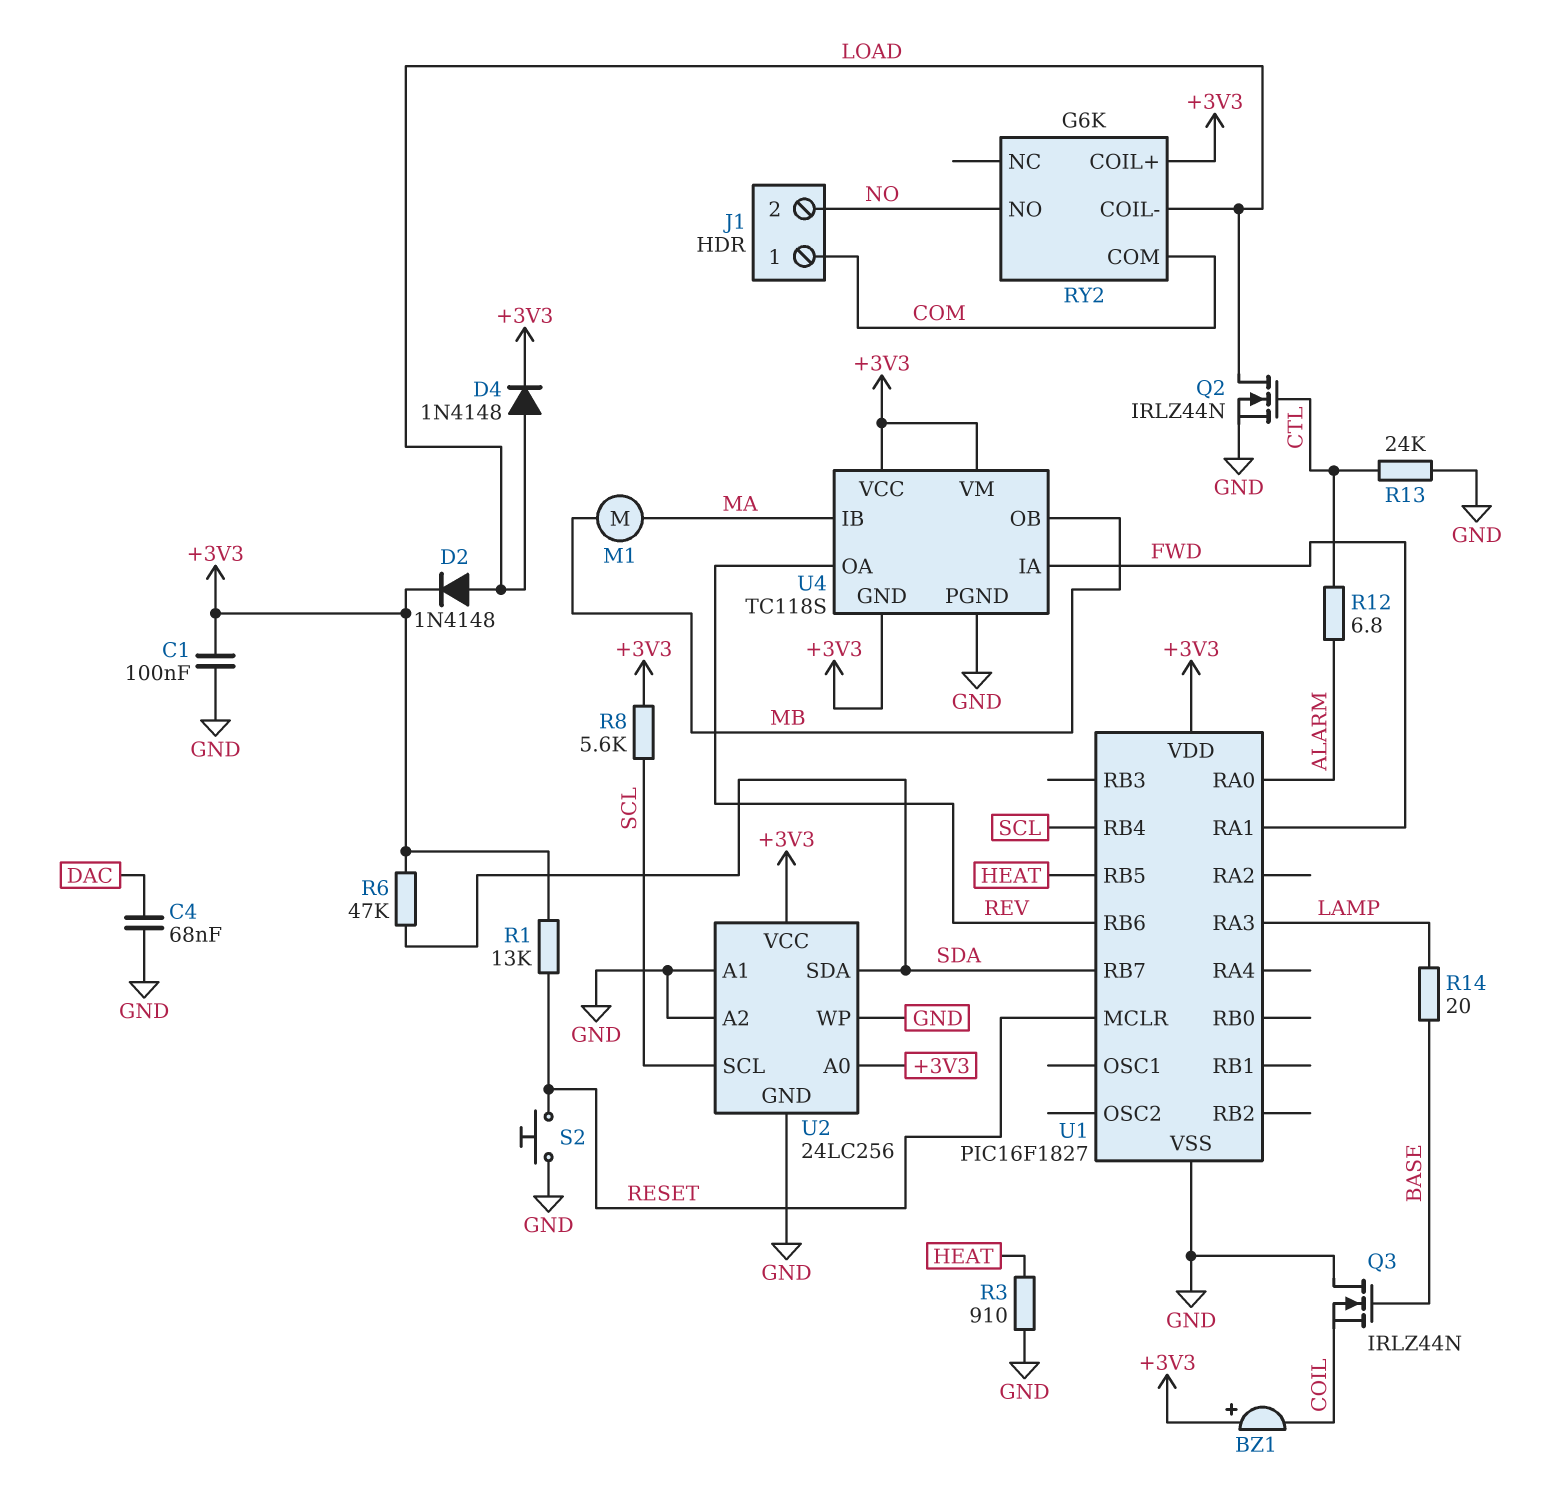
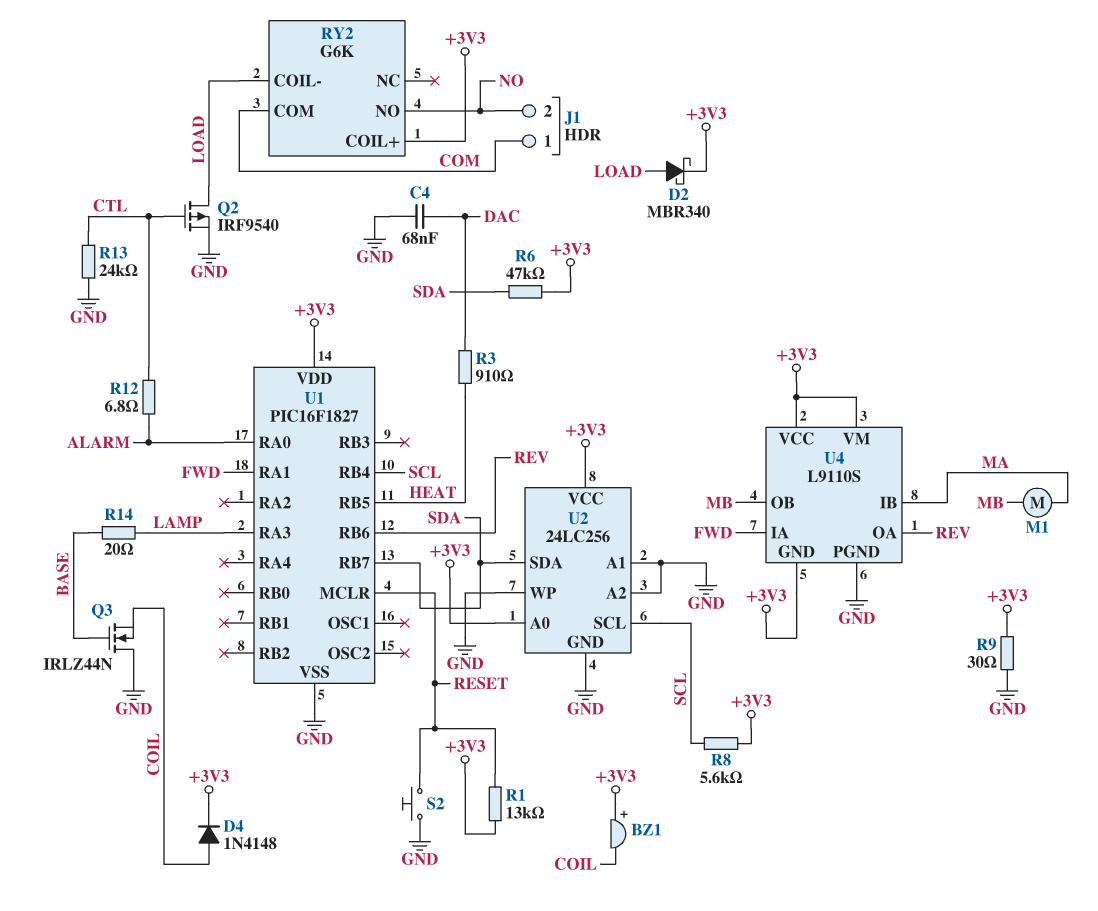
C1: 100nF (+3V3, GND) -> none
D2: diode 1N4148 (A LOAD, K +3V3) -> schottky MBR340 (A LOAD, K +3V3)
D4: diode 1N4148 (A LOAD, K +3V3) -> diode 1N4148 (A COIL, K +3V3)
Q2: NMOS IRLZ44N (G CTL, D LOAD, S GND) -> PMOS IRF9540 (G CTL, D LOAD, S GND)
R3: 910 (GND, HEAT) -> 910 (DAC, HEAT)
R9: none -> 30 (+3V3, GND)
U4: TC118S -> L9110S

